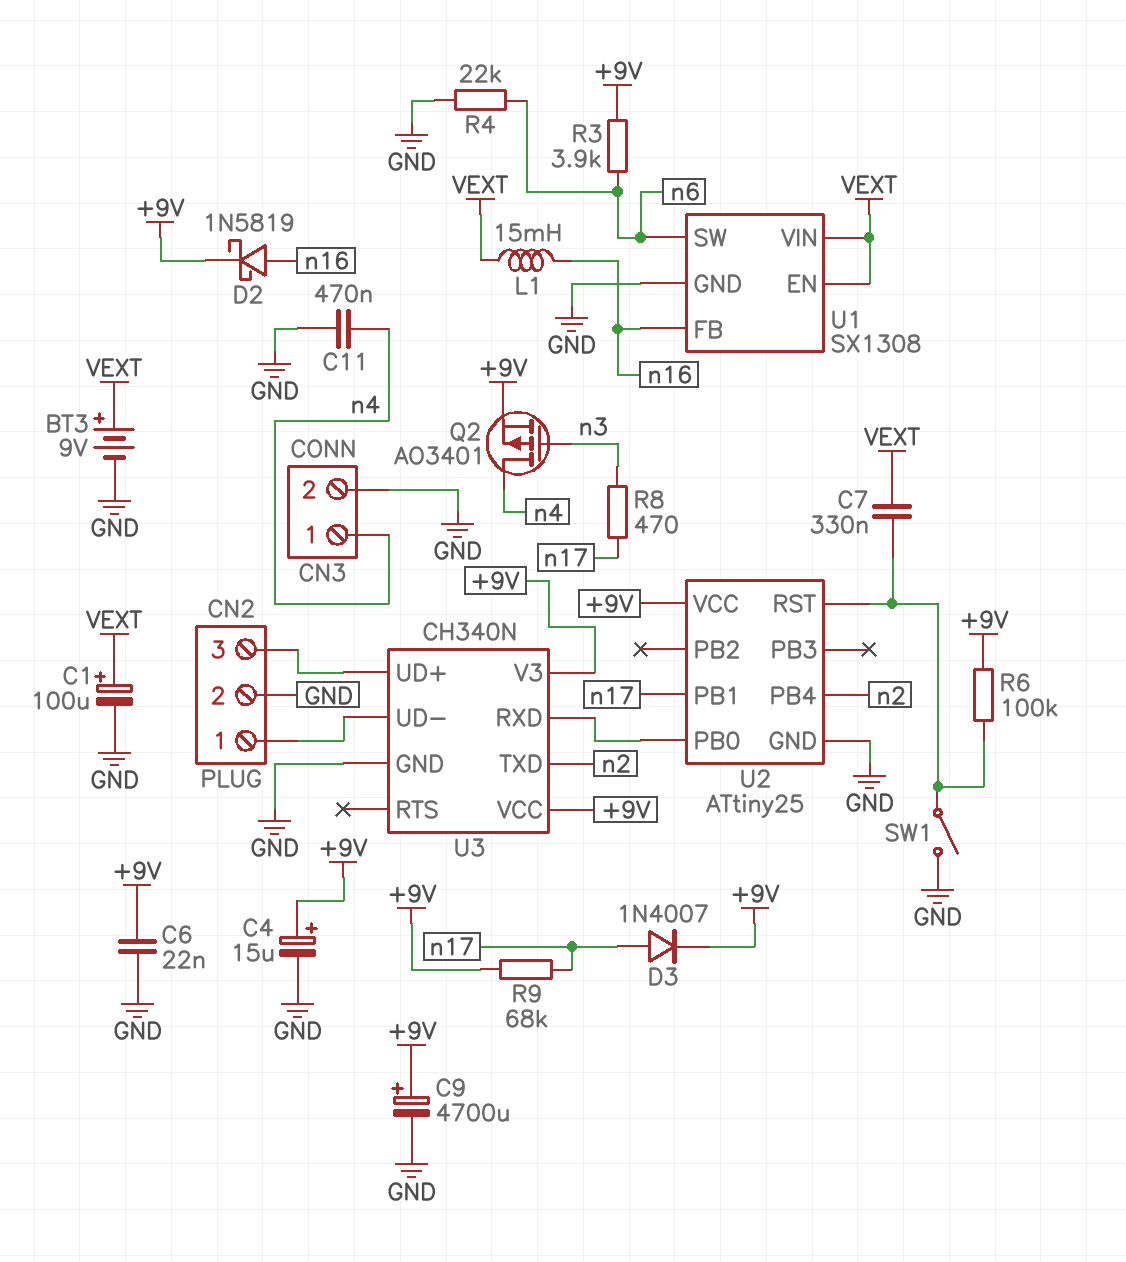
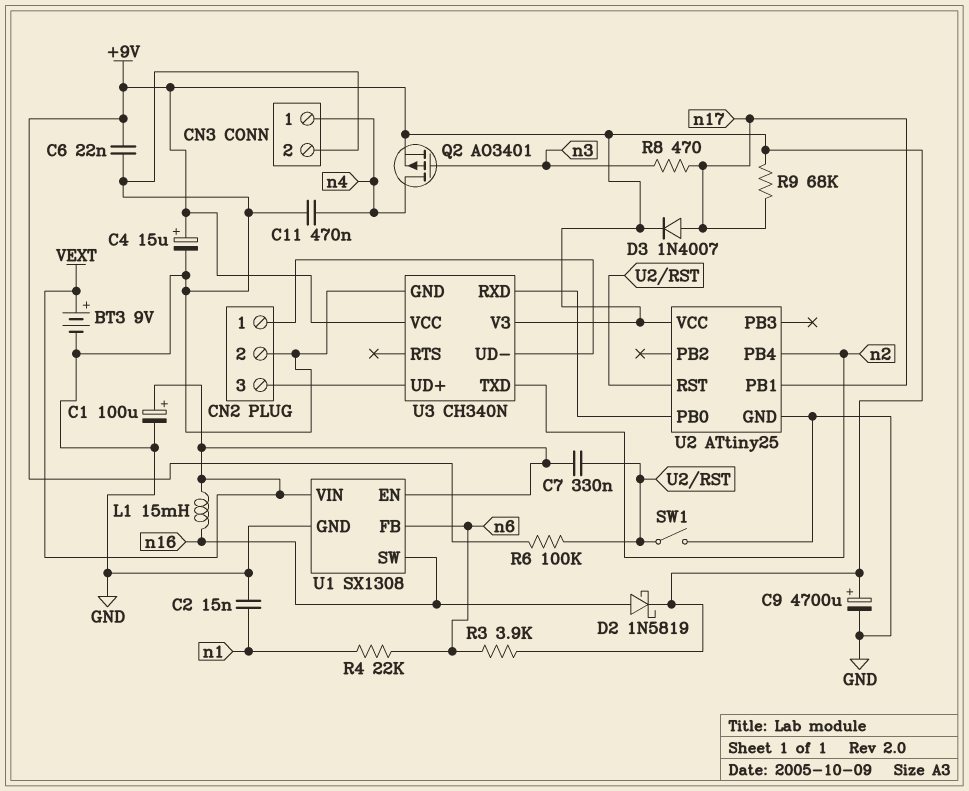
C2: none -> 15nF (GND, n1)
R4: 22k (GND, n6) -> 22k (n1, n6)
U1 pin FB: n16 -> n6
U1 pin SW: n6 -> n16

